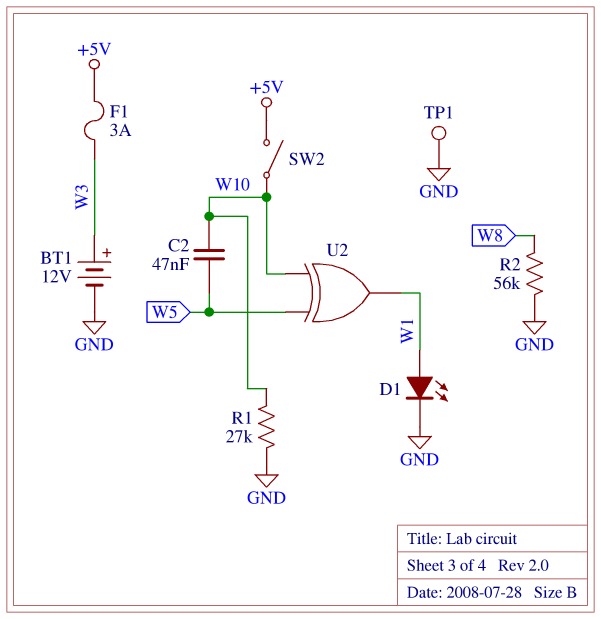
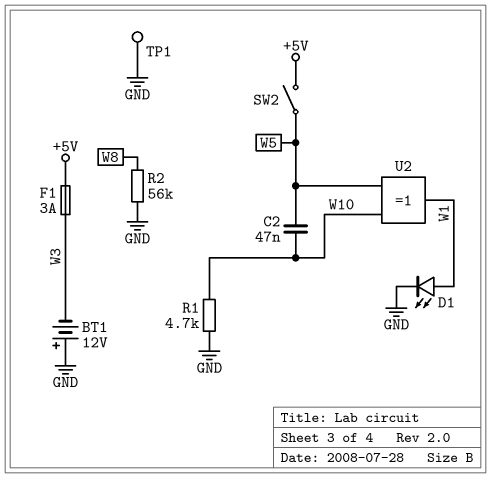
BT1: 12V (plus W3, minus GND) -> 12V (plus GND, minus W3)
R1: 27k (GND, W10) -> 4.7k (GND, W10)
SW2: switch (+5V, W10) -> switch (+5V, W5)

